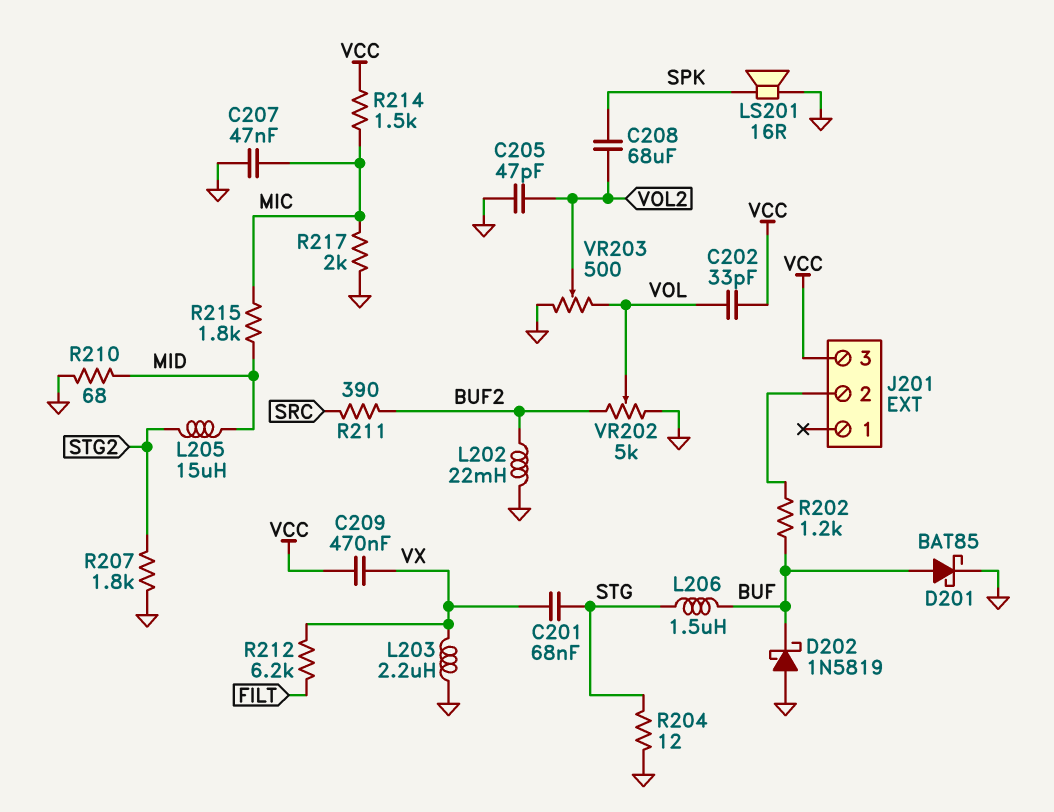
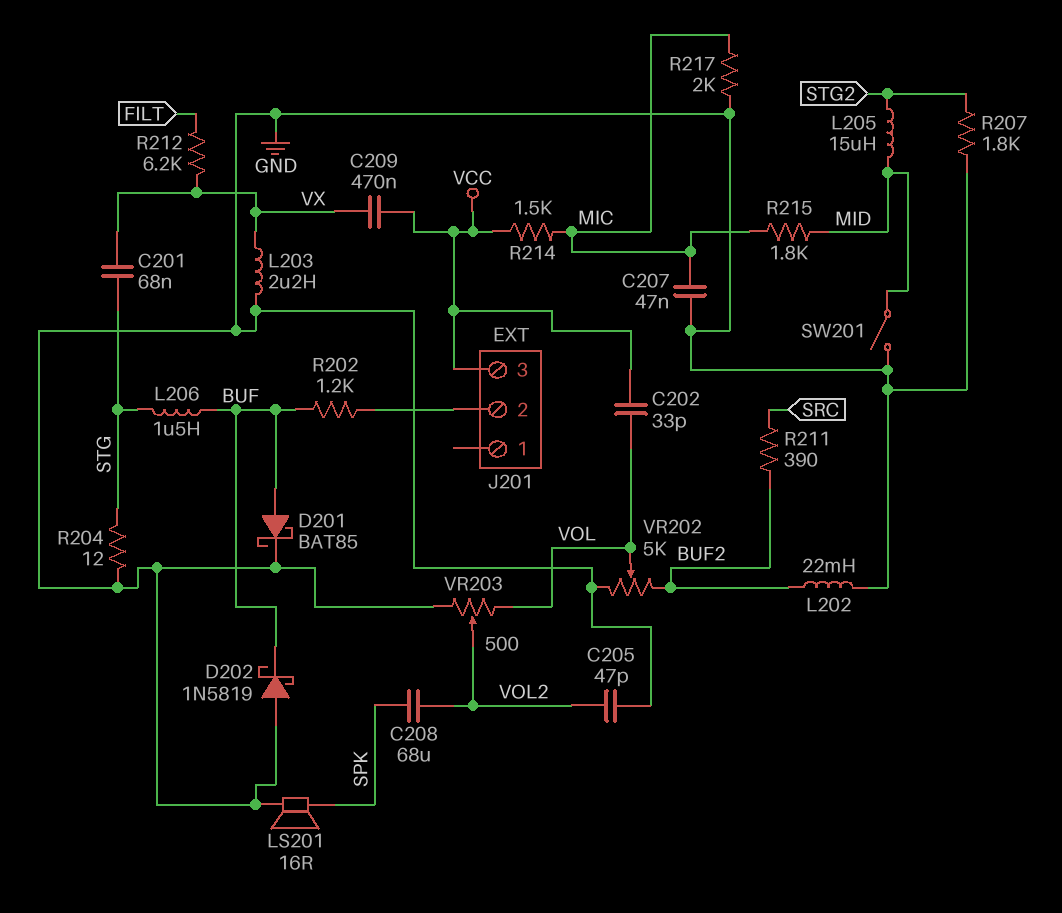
R210: 68 (GND, MID) -> none
SW201: none -> switch (GND, MID)

